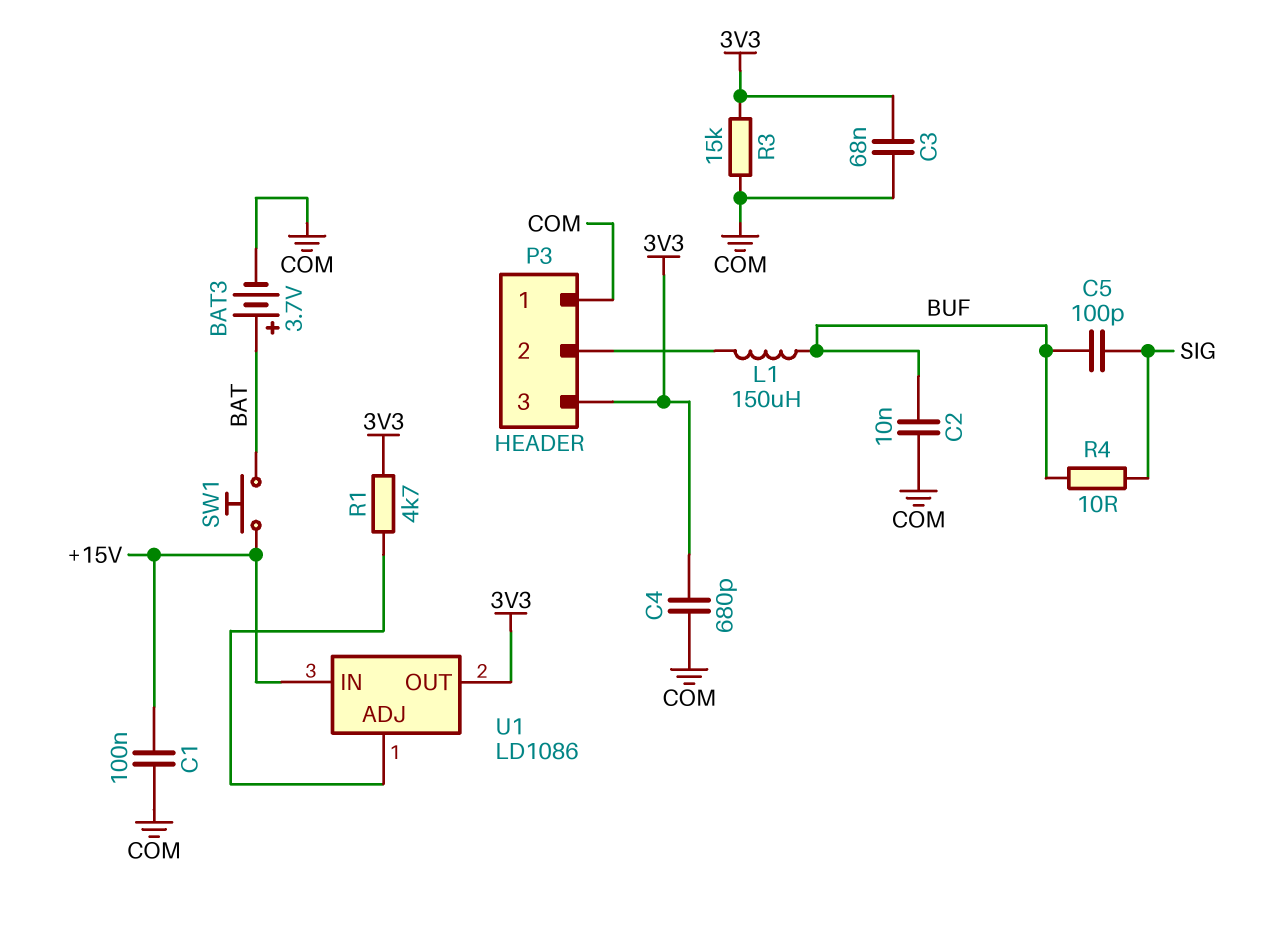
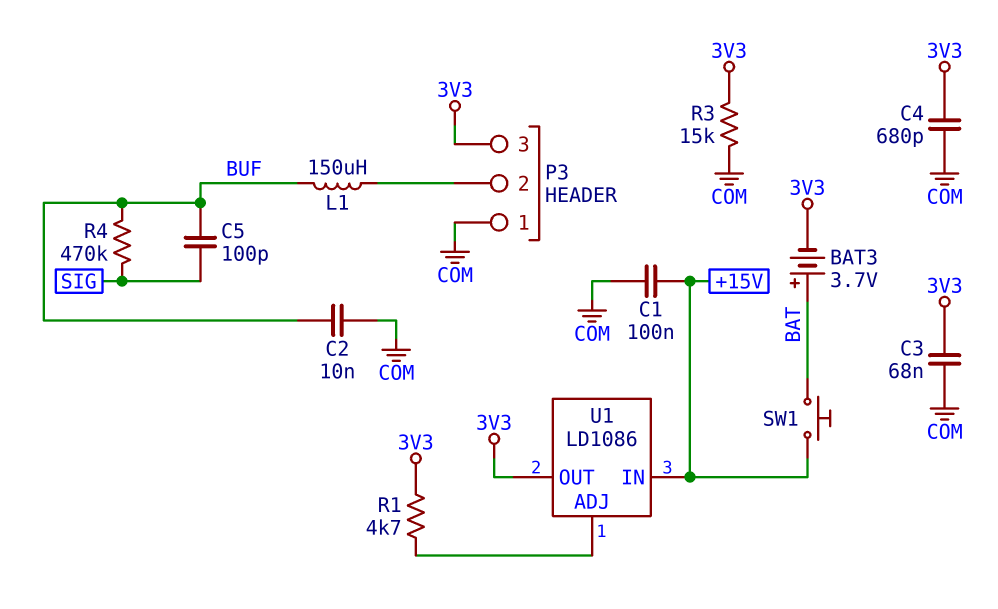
BAT3: 3.7V (plus BAT, minus COM) -> 3.7V (plus BAT, minus 3V3)
R4: 10 (BUF, SIG) -> 470k (BUF, SIG)

